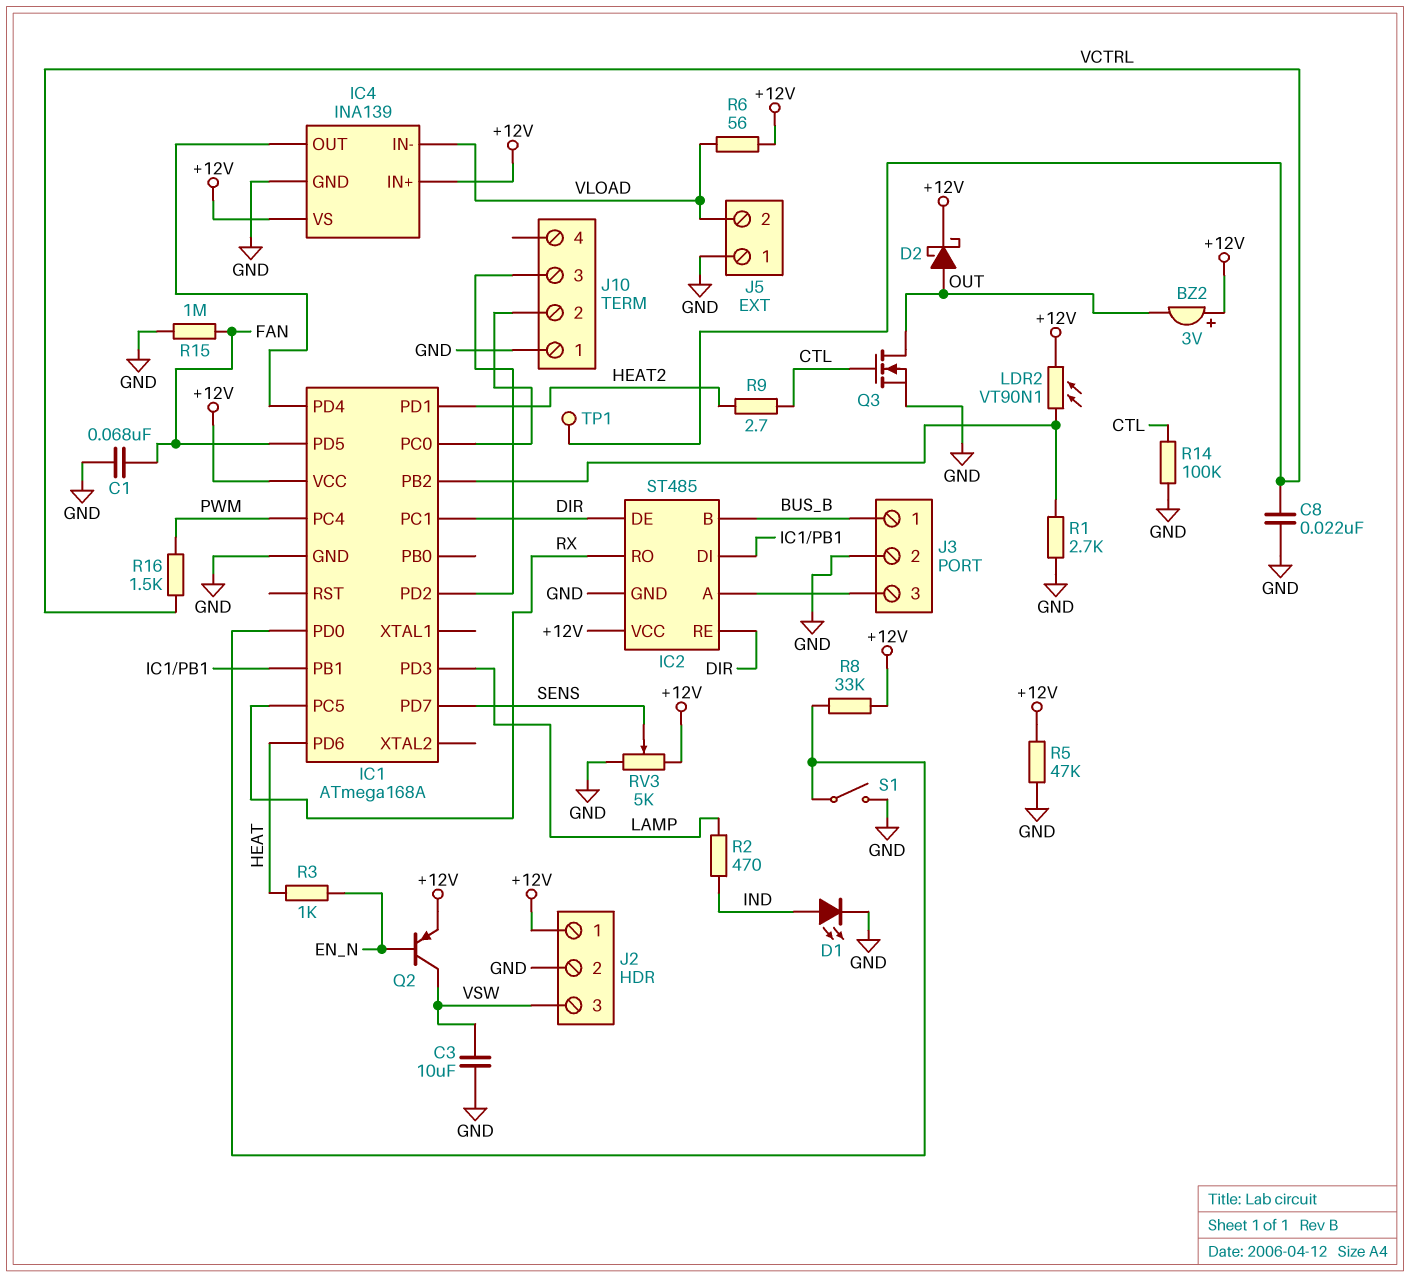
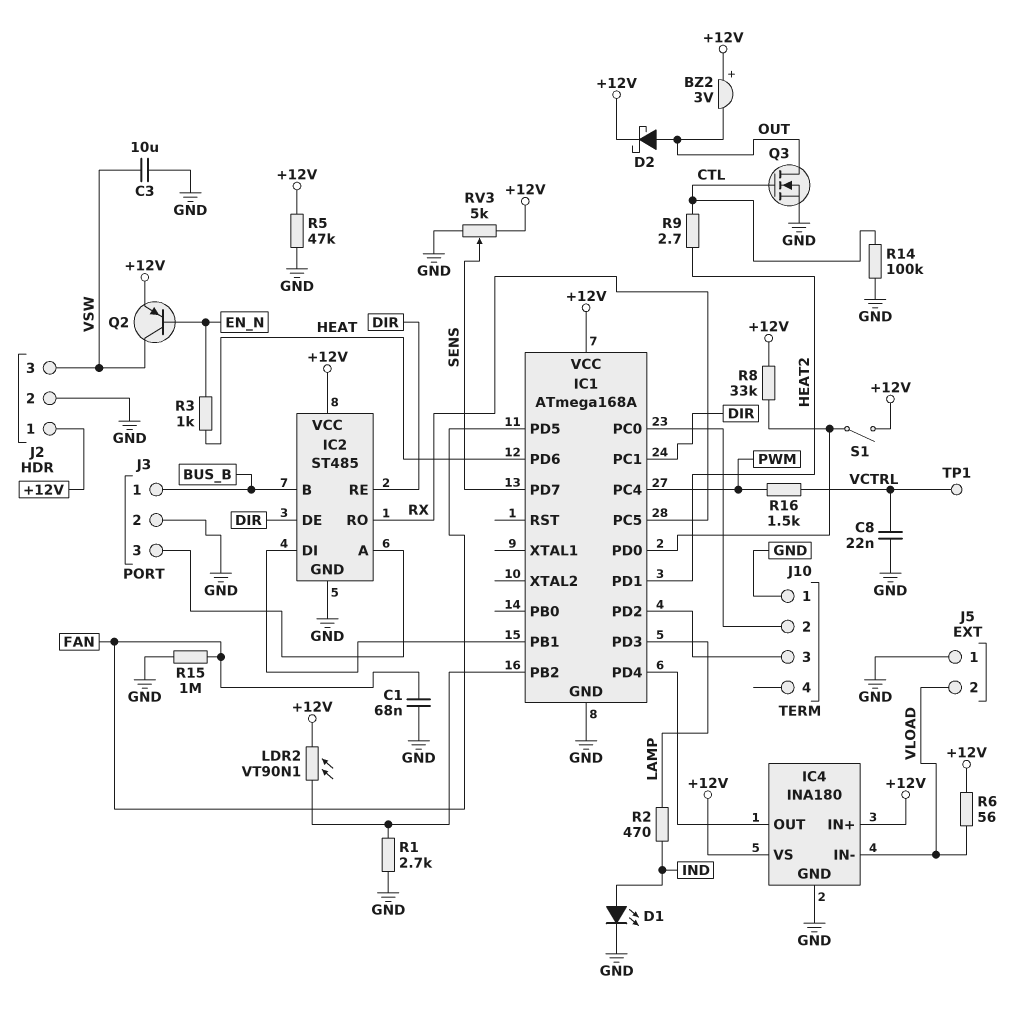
IC4: INA139 -> INA180
S1: switch (GND, IC1/PD0) -> switch (+12V, IC1/PD0)

